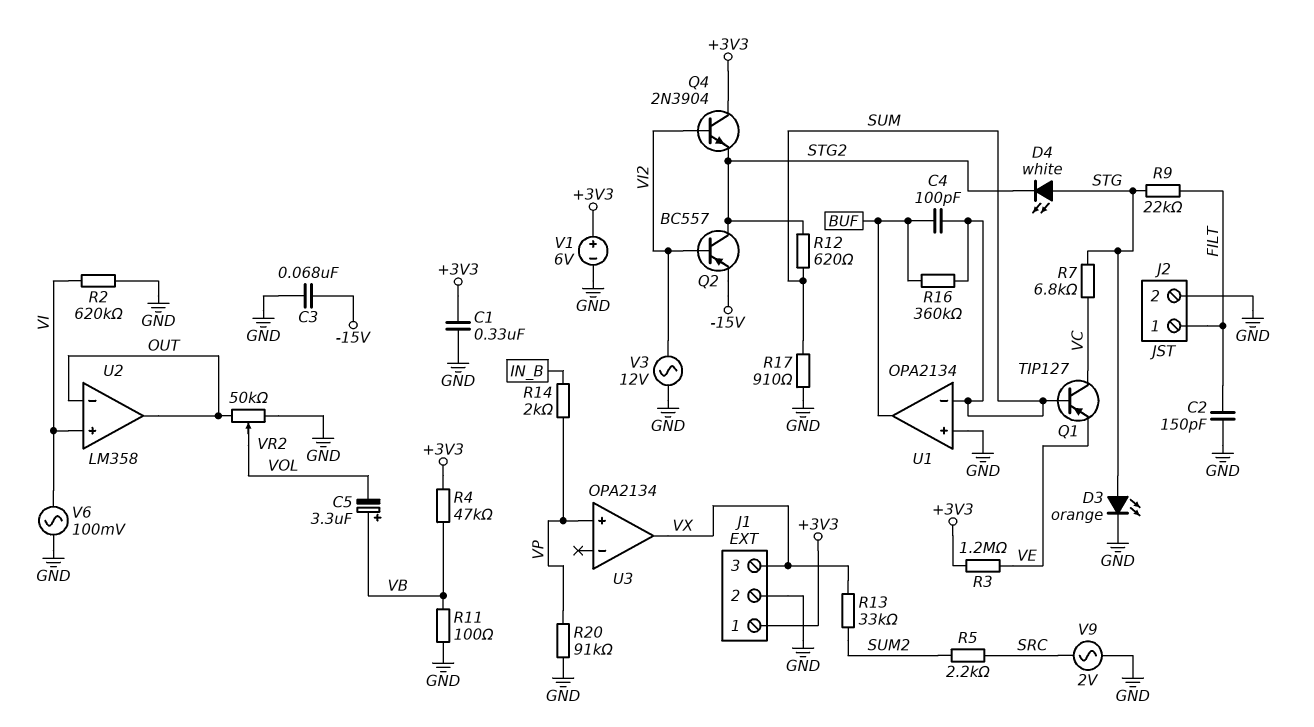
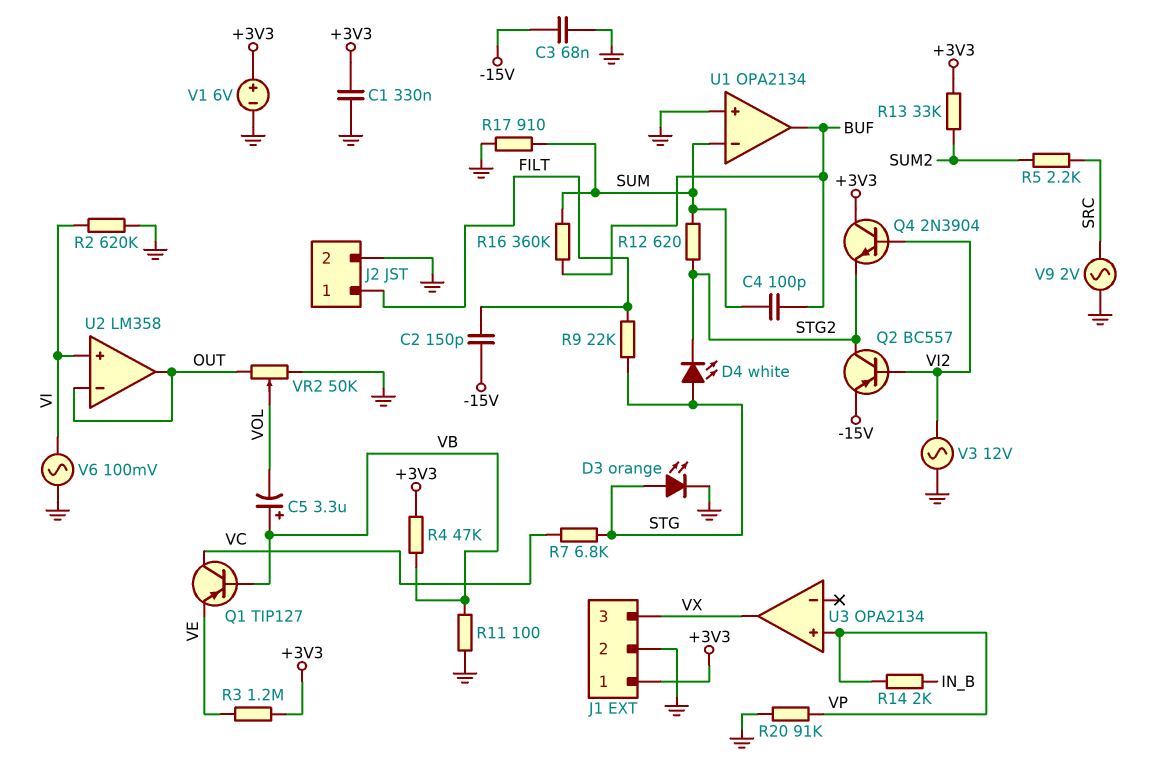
C2: 150pF (FILT, GND) -> 150pF (-15V, FILT)
Q1: PNP TIP127 (B SUM, C VC, E VE) -> PNP TIP127 (B VB, C VC, E VE)
R13: 33k (SUM2, VX) -> 33k (+3V3, SUM2)

